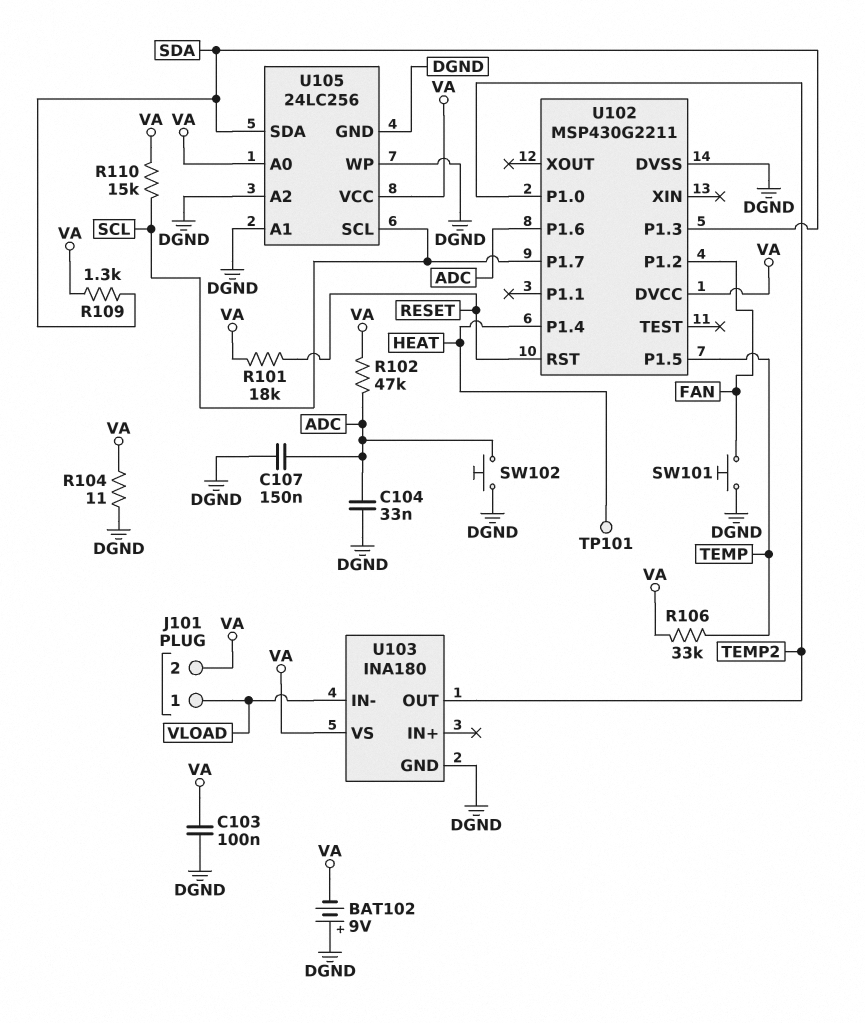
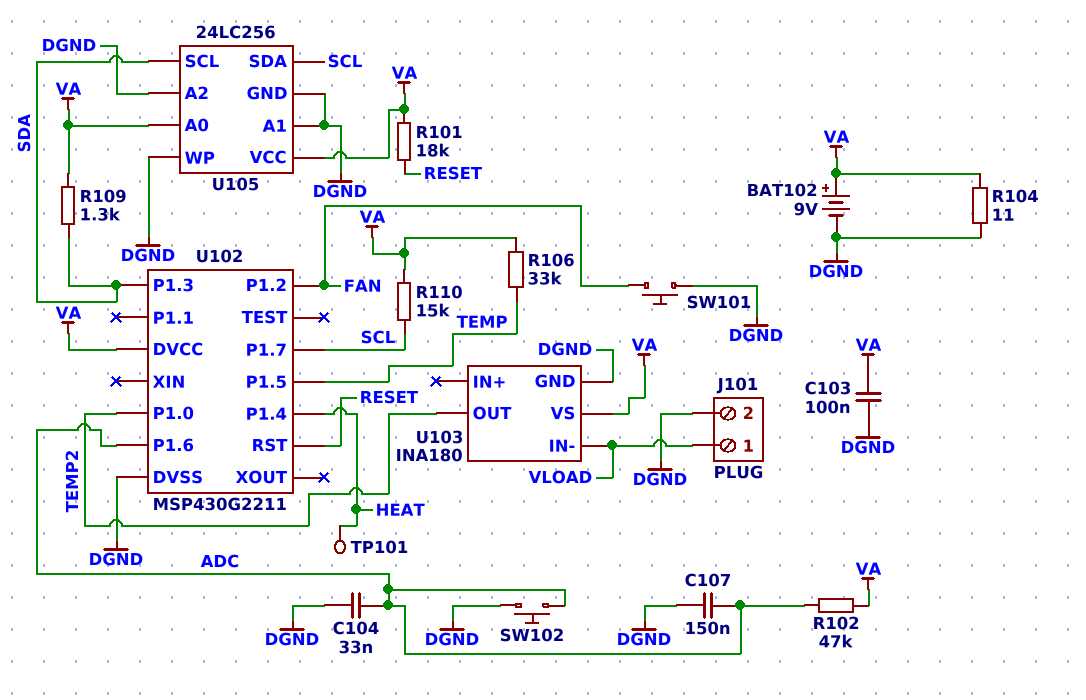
BAT102: 9V (plus DGND, minus VA) -> 9V (plus VA, minus DGND)
J101 pin 2: VA -> DGND
U105 pin SCL: SCL -> SDA
U105 pin SDA: SDA -> SCL

